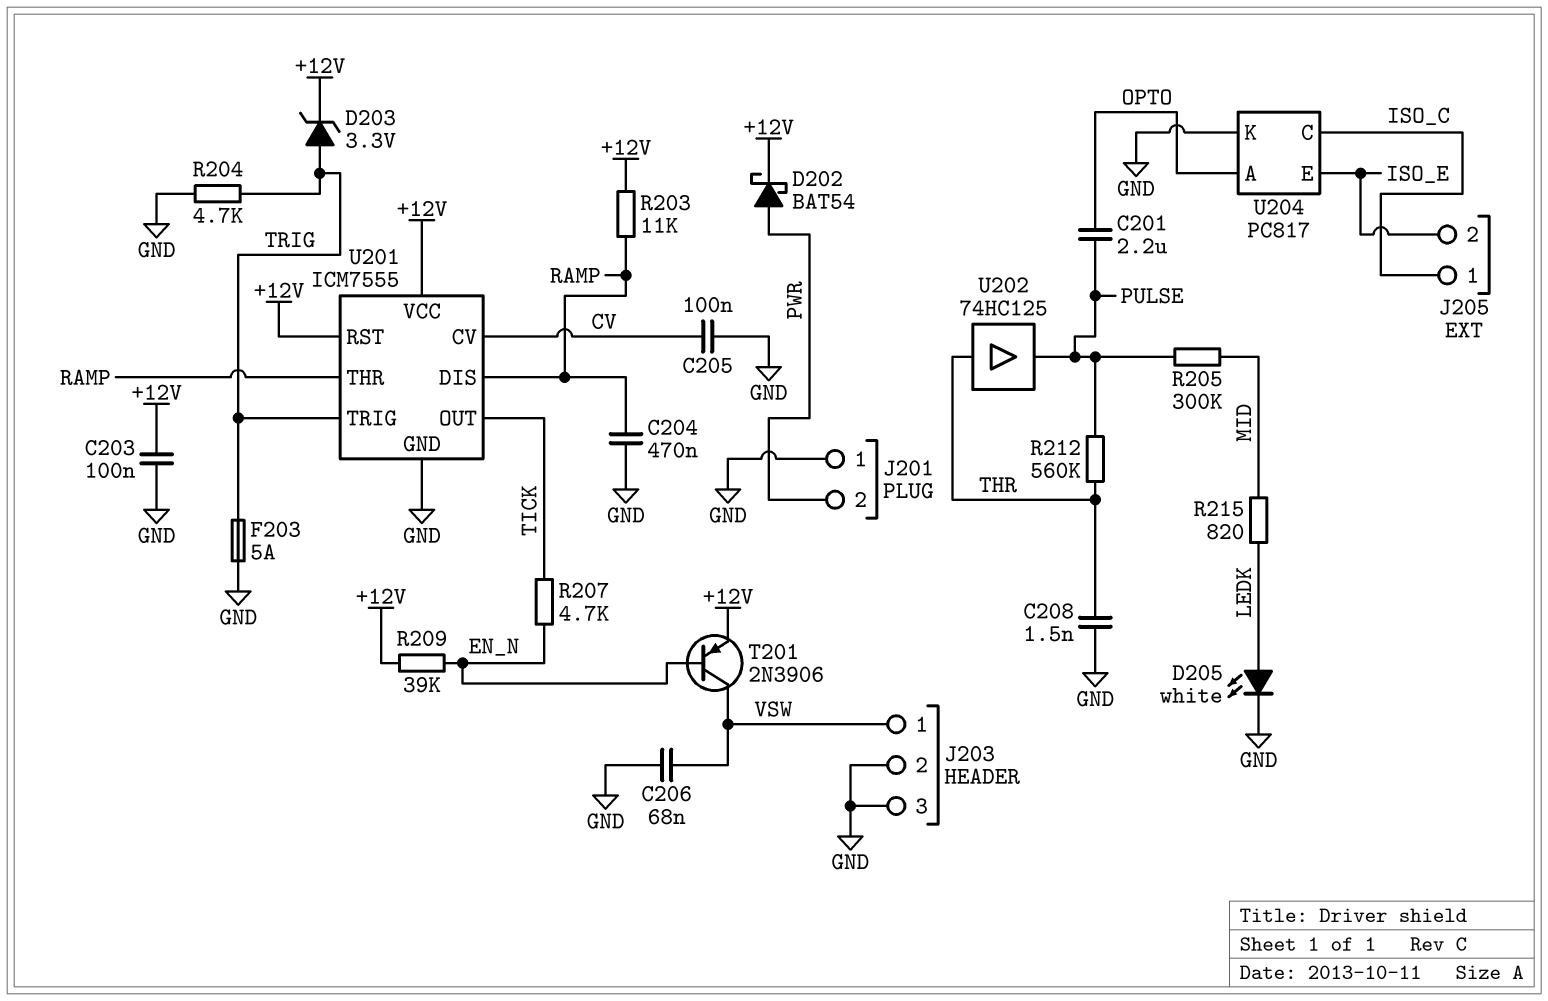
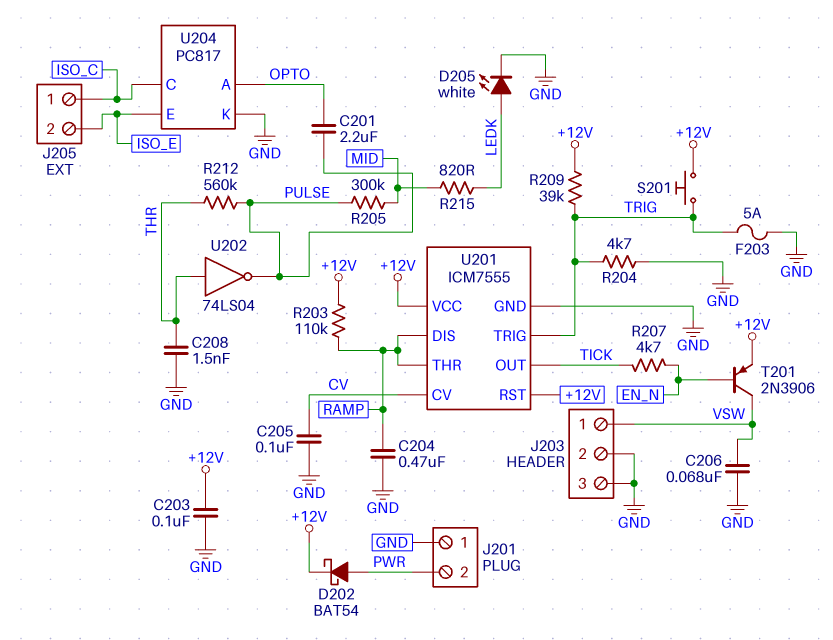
D203: zener 3.3V (A TRIG, K +12V) -> none
R203: 11k (+12V, RAMP) -> 110k (+12V, RAMP)
R209: 39k (+12V, EN_N) -> 39k (+12V, TRIG)
S201: none -> button (+12V, TRIG)
U202: buffer 74HC125 (in THR, out PULSE) -> NOT 74LS04 (in THR, out PULSE)

